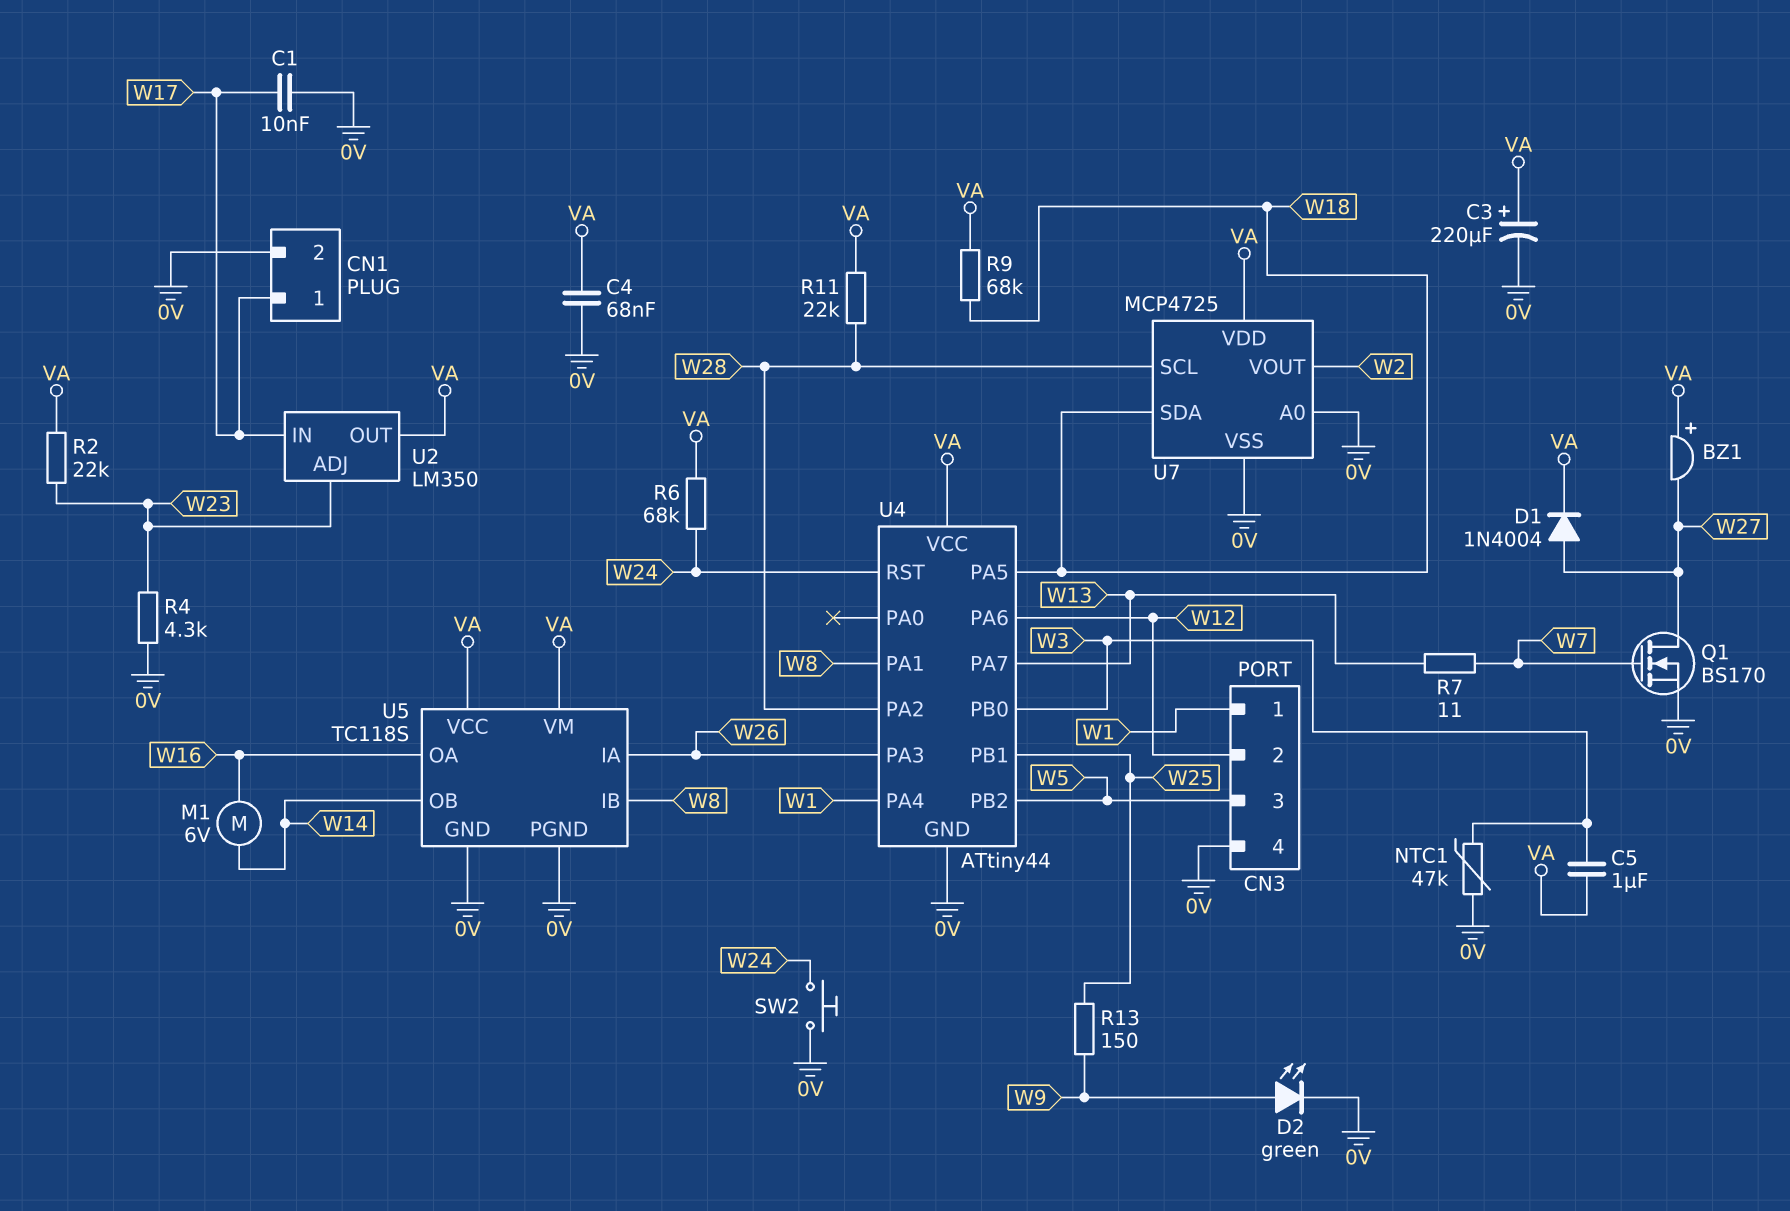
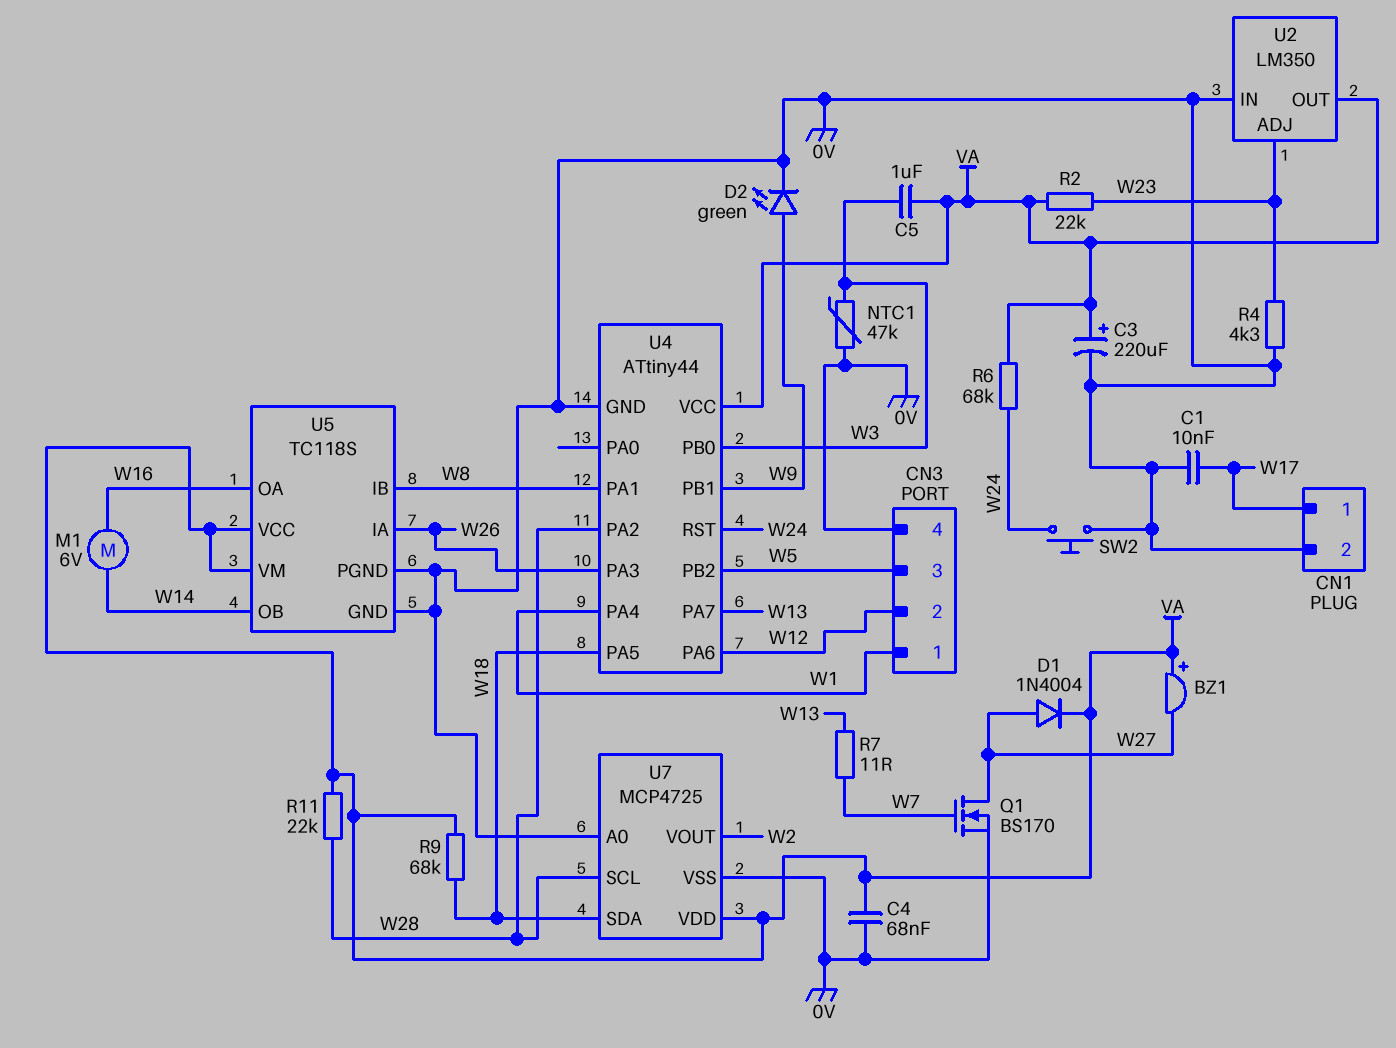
R13: 150 (W9, W25) -> none
U2 pin IN: W17 -> 0V
U4 pin PB1: W25 -> W9

